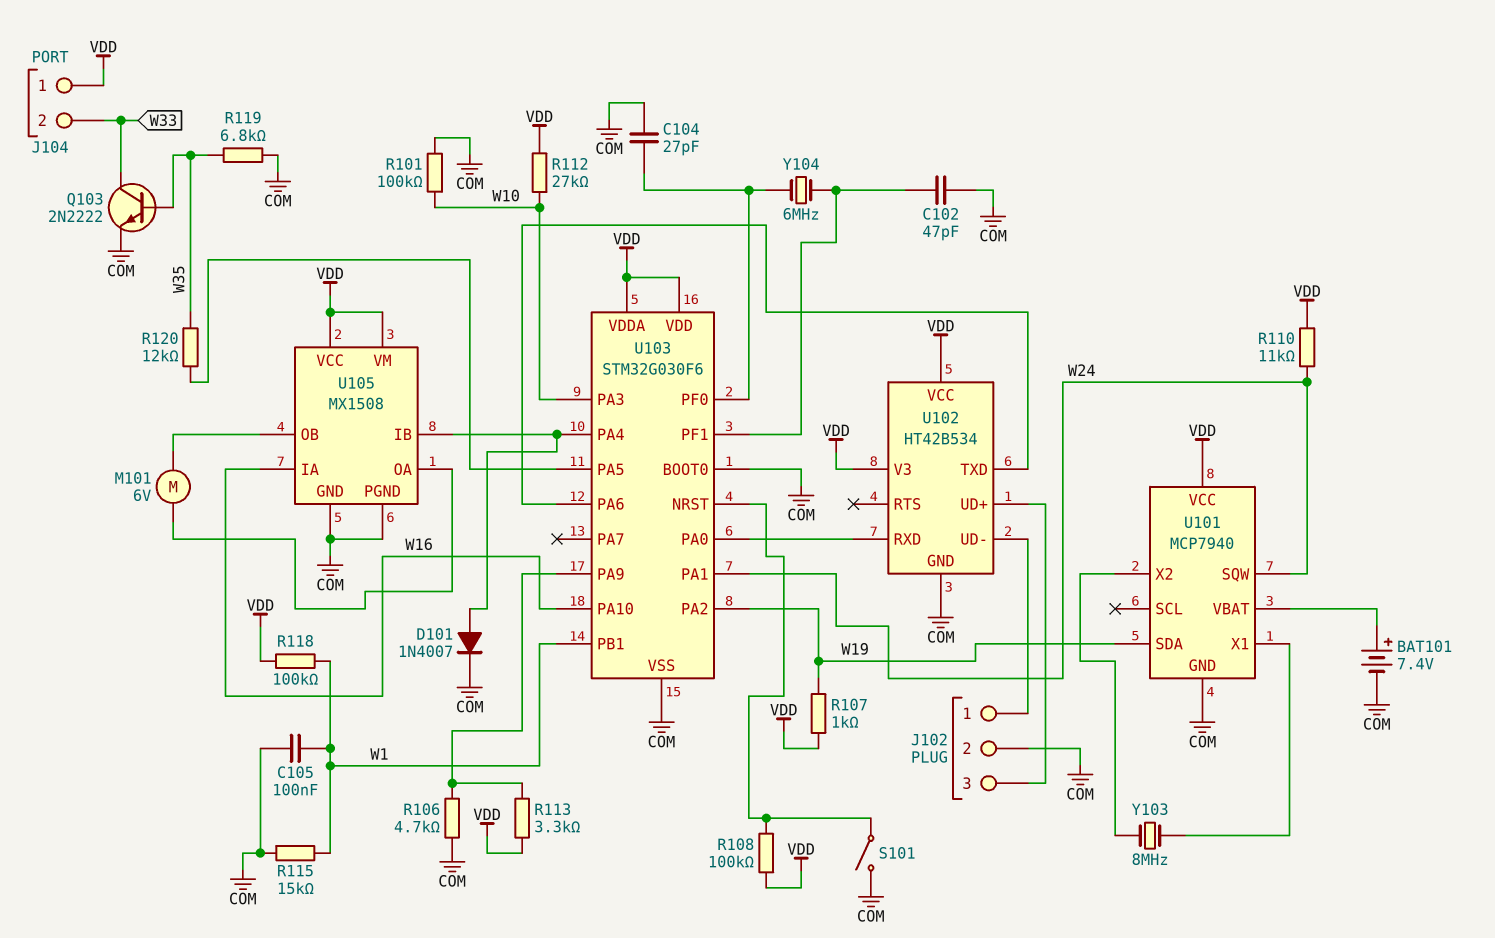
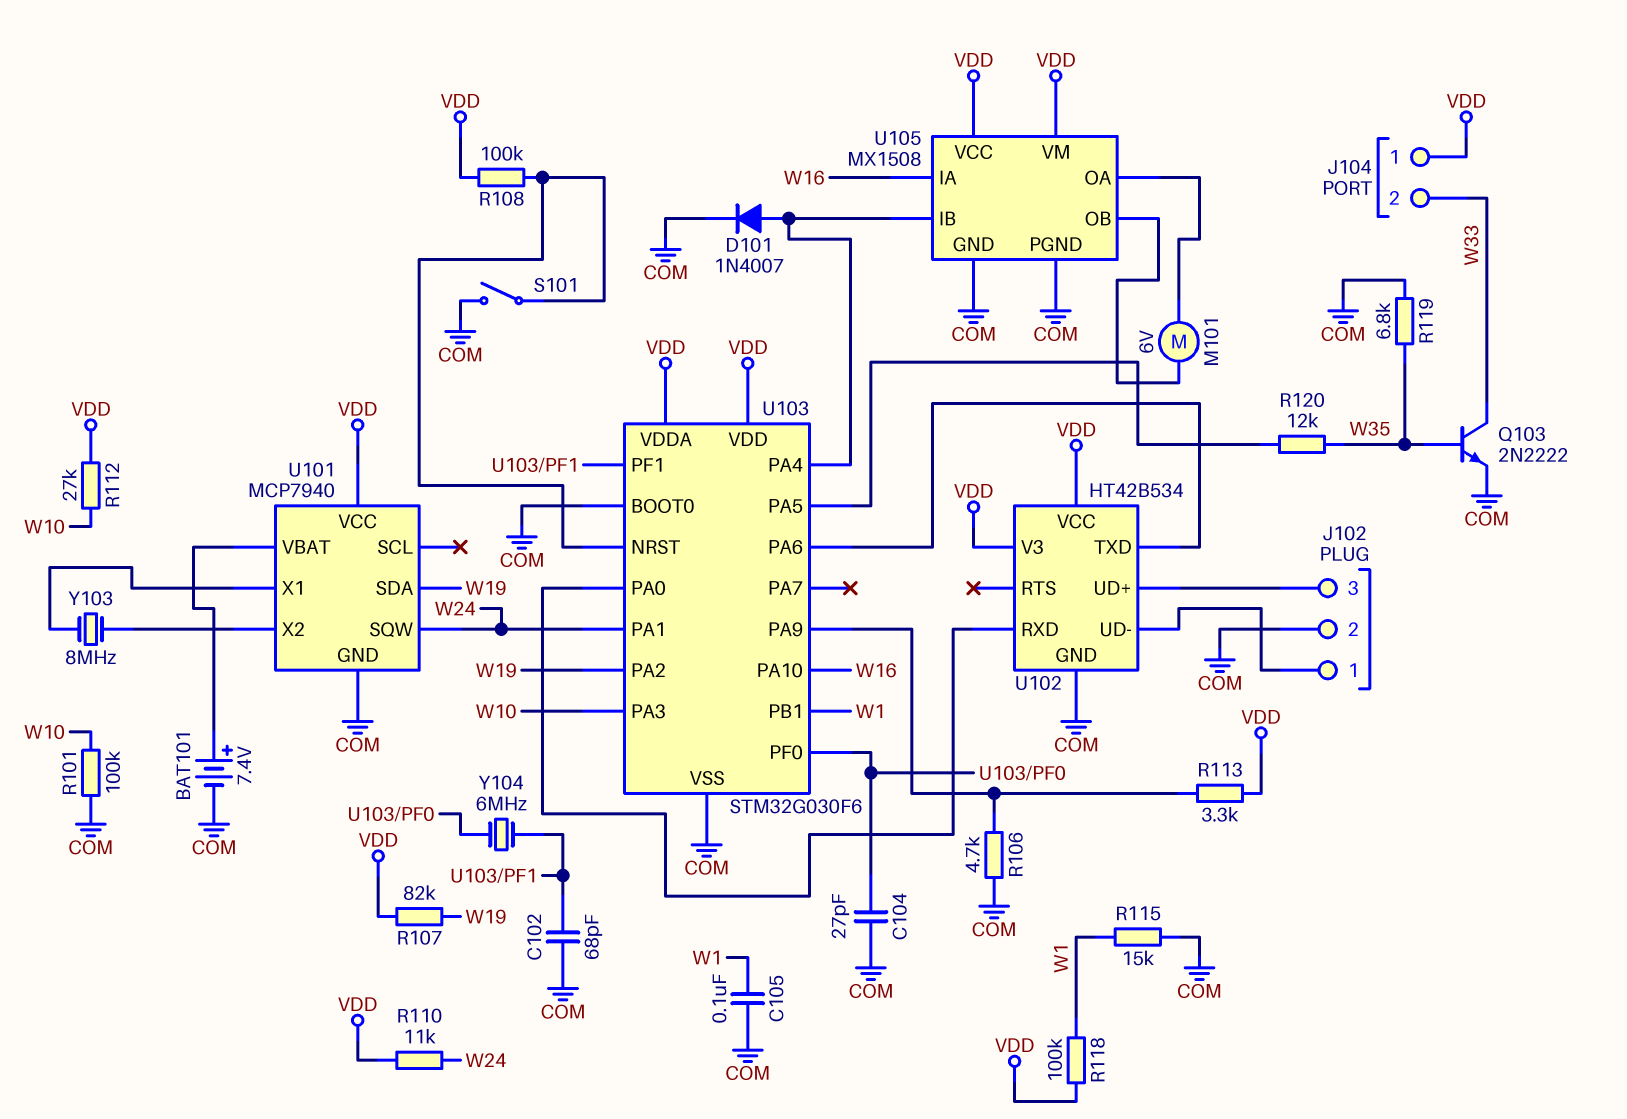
C102: 47pF (COM, U103/PF1) -> 68pF (COM, U103/PF1)
R107: 1k (VDD, W19) -> 82k (VDD, W19)

